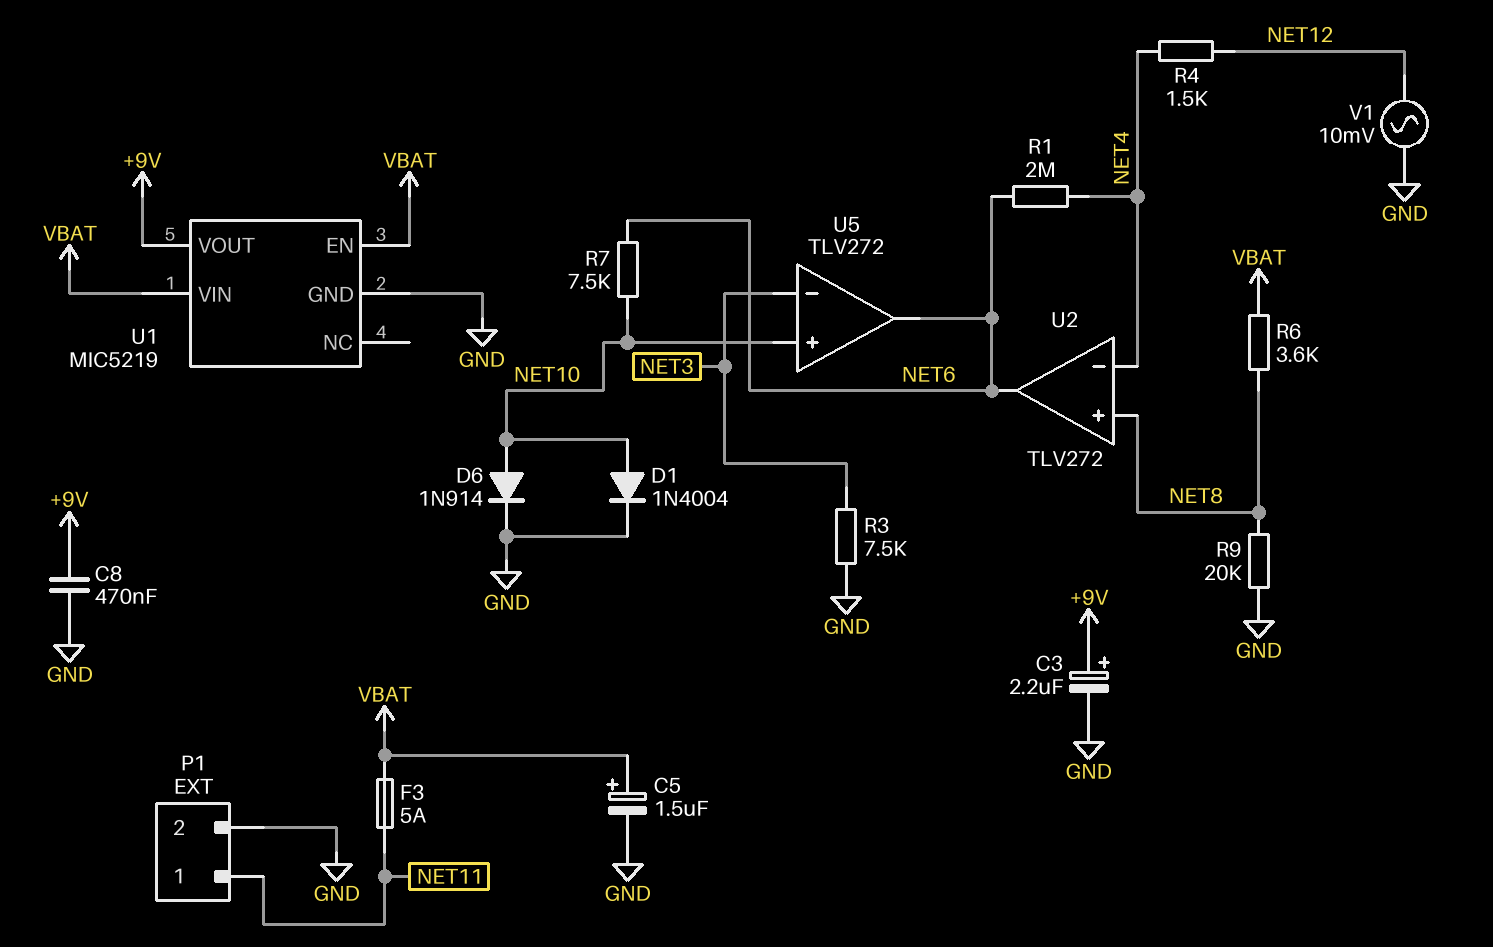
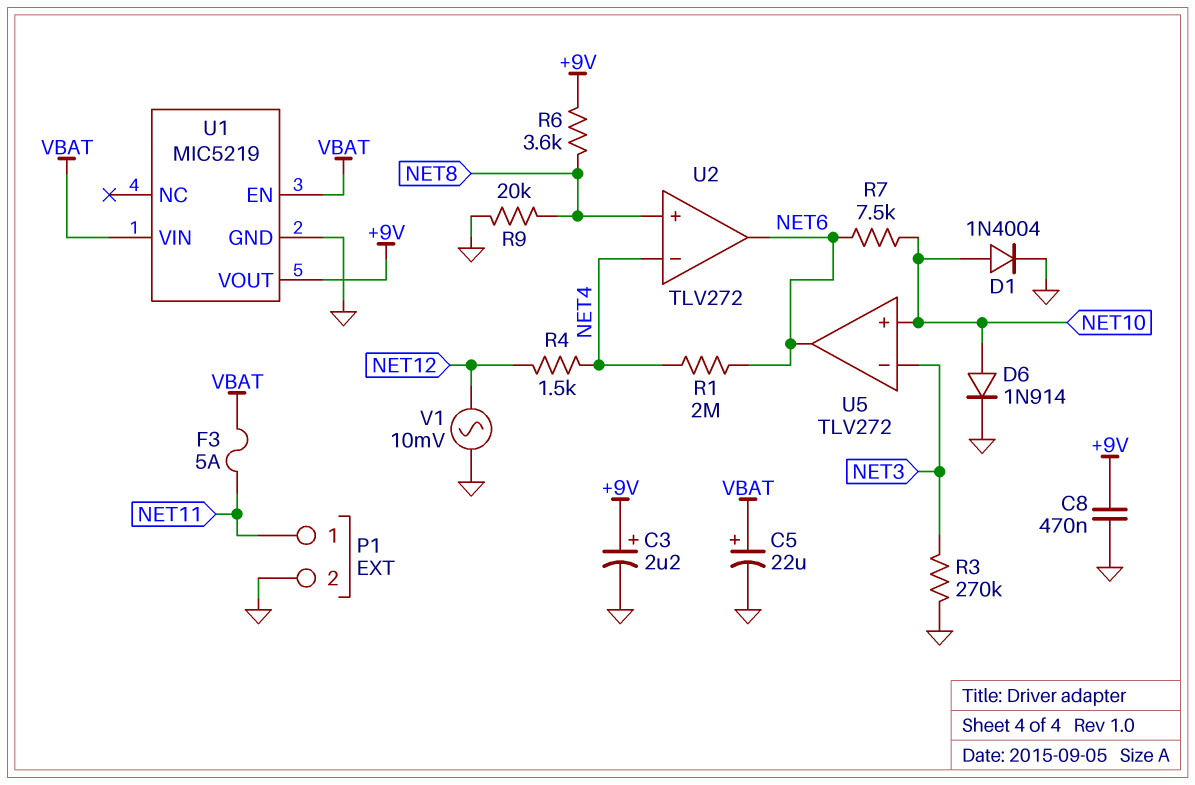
C5: 1.5uF (plus VBAT, minus GND) -> 22uF (plus VBAT, minus GND)
R3: 7.5k (GND, NET3) -> 270k (GND, NET3)
R6: 3.6k (NET8, VBAT) -> 3.6k (+9V, NET8)

